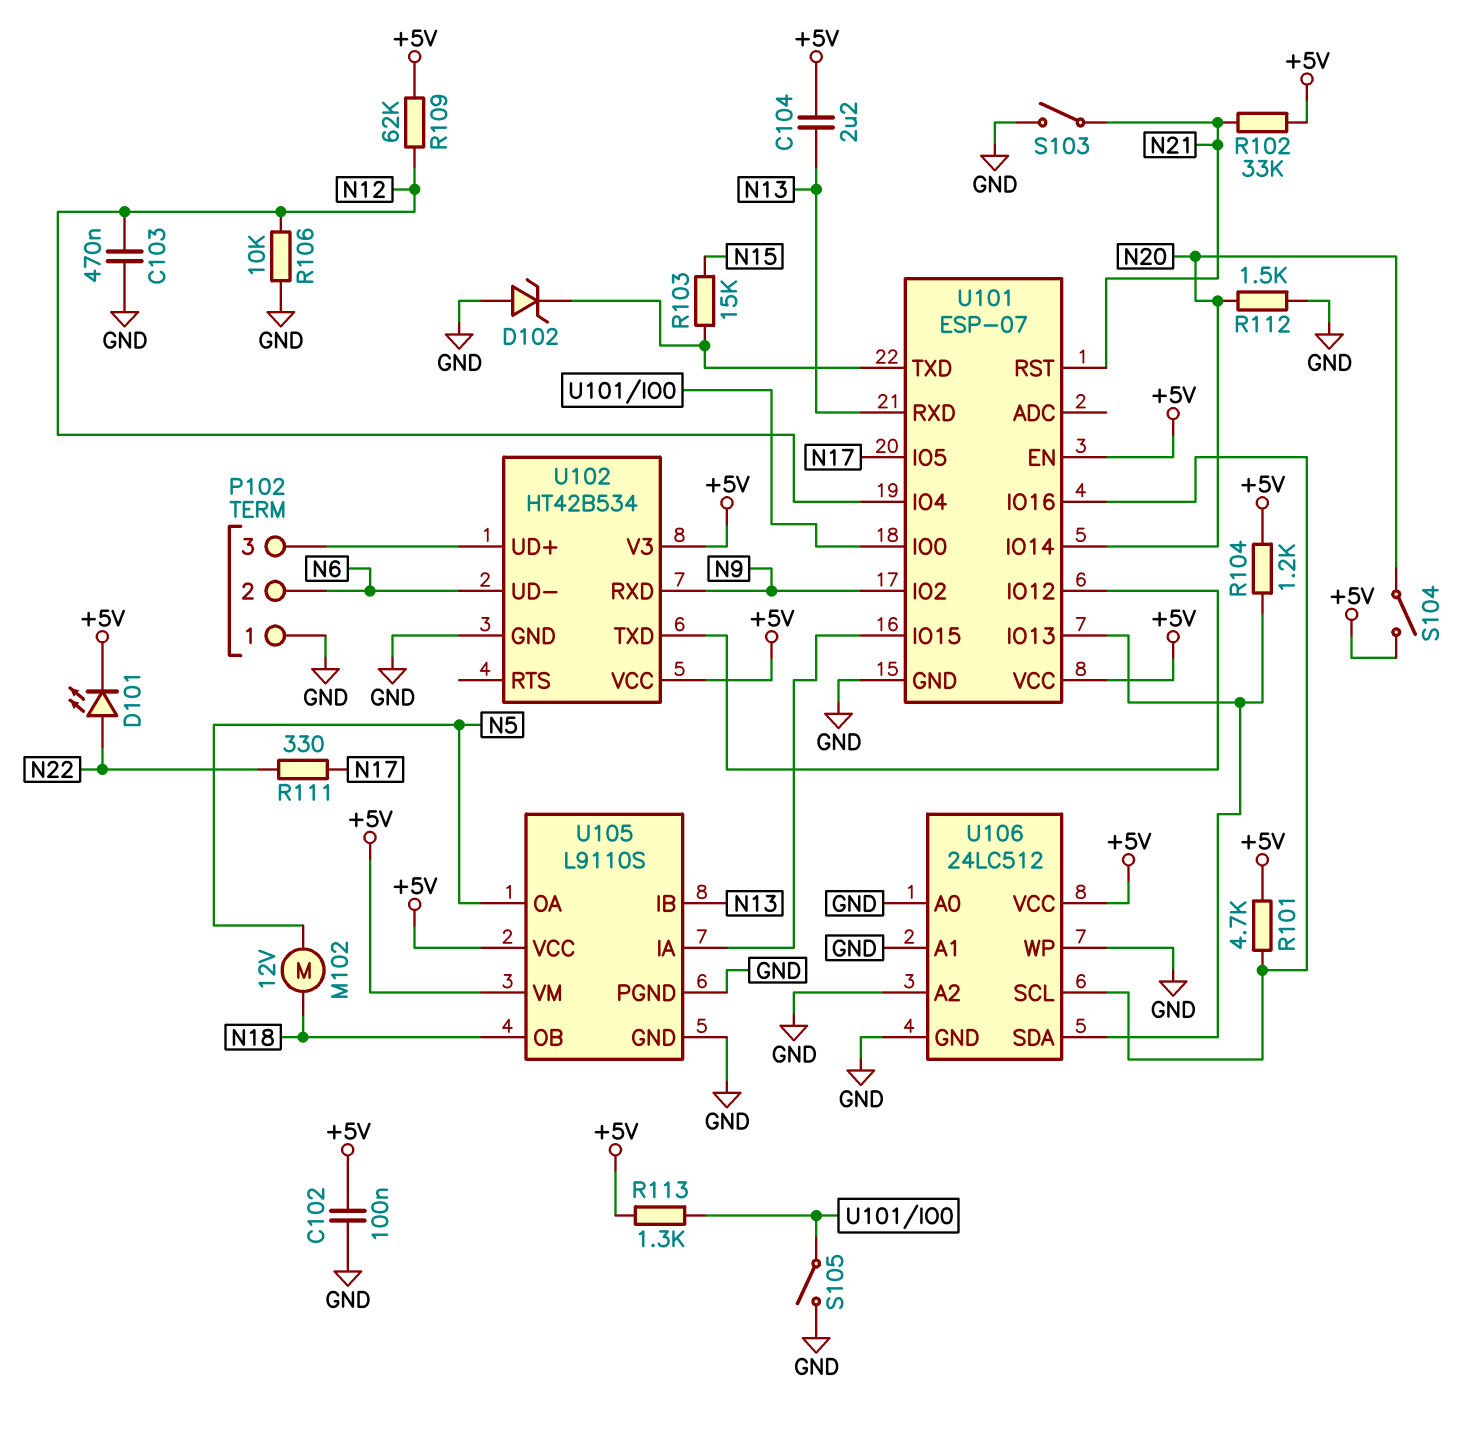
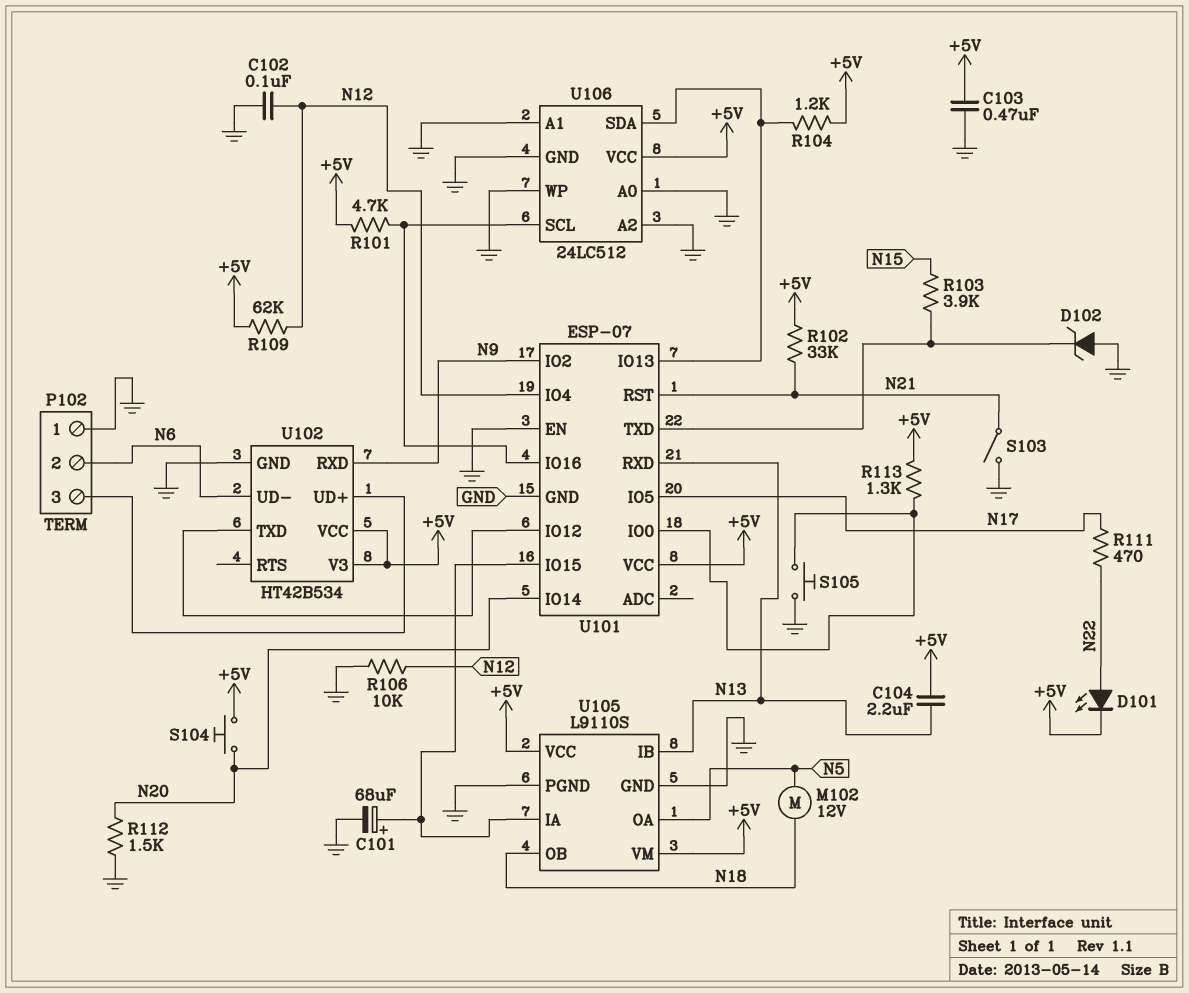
C101: none -> 68uF (plus U101/IO15, minus GND)
C102: 100nF (+5V, GND) -> 100nF (GND, N12)
C103: 470nF (GND, N12) -> 470nF (+5V, GND)
R103: 15k (N15, U101/TXD) -> 3.9k (N15, U101/TXD)
R111: 330 (N17, N22) -> 470 (N17, N22)
S104: switch (+5V, N20) -> button (+5V, N20)
S105: switch (GND, U101/IO0) -> button (GND, U101/IO0)
U101 pin EN: +5V -> GND

